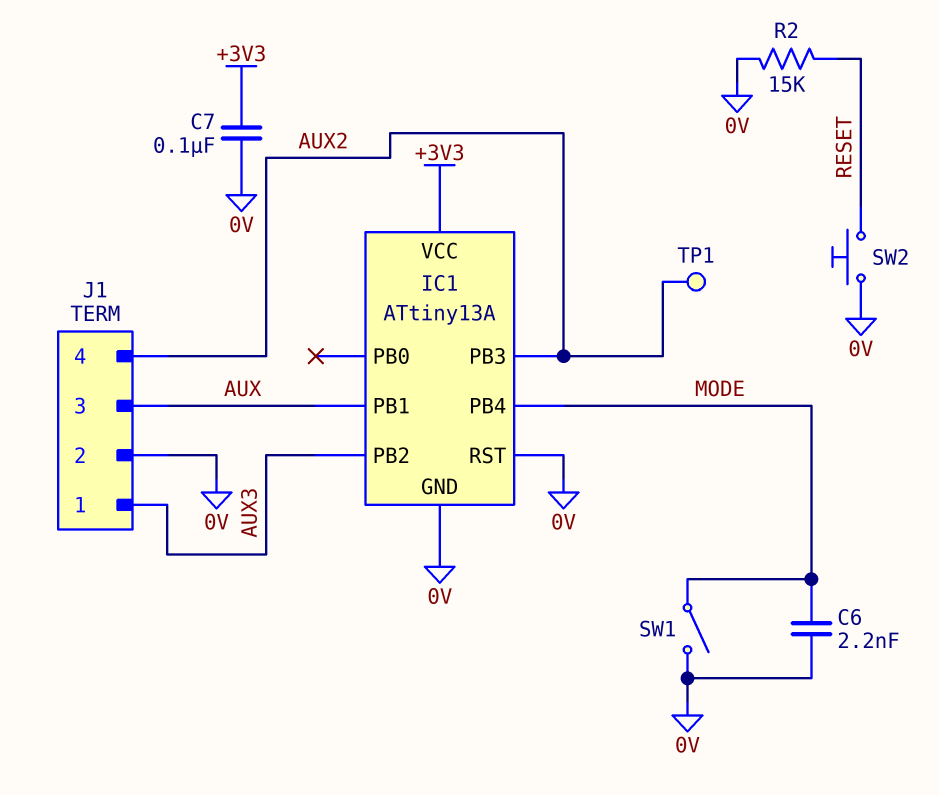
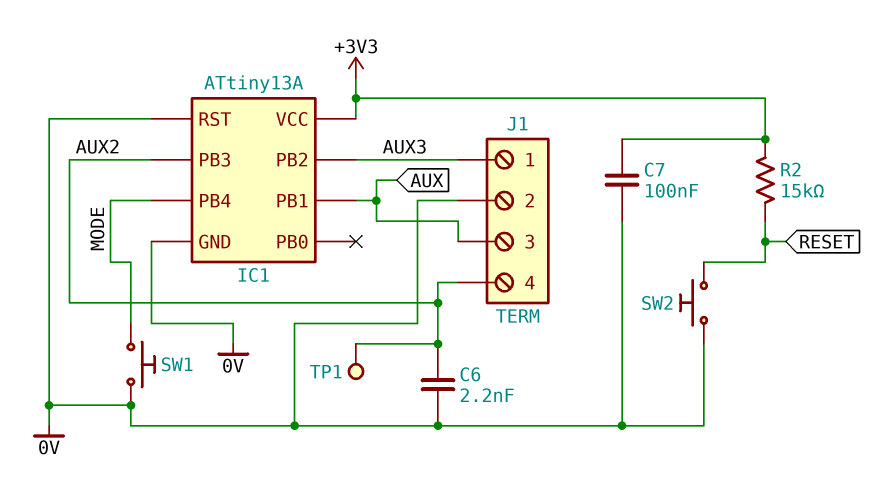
C6: 2.2nF (0V, MODE) -> 2.2nF (0V, AUX2)
R2: 15k (0V, RESET) -> 15k (+3V3, RESET)
SW1: switch (0V, MODE) -> button (0V, MODE)

